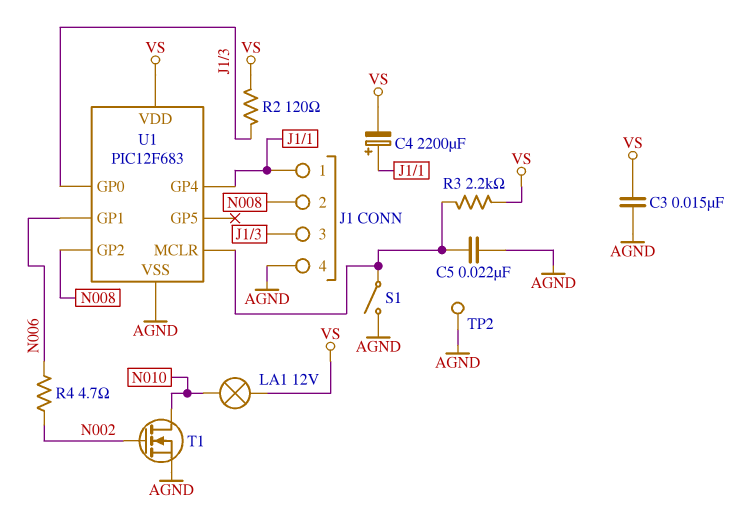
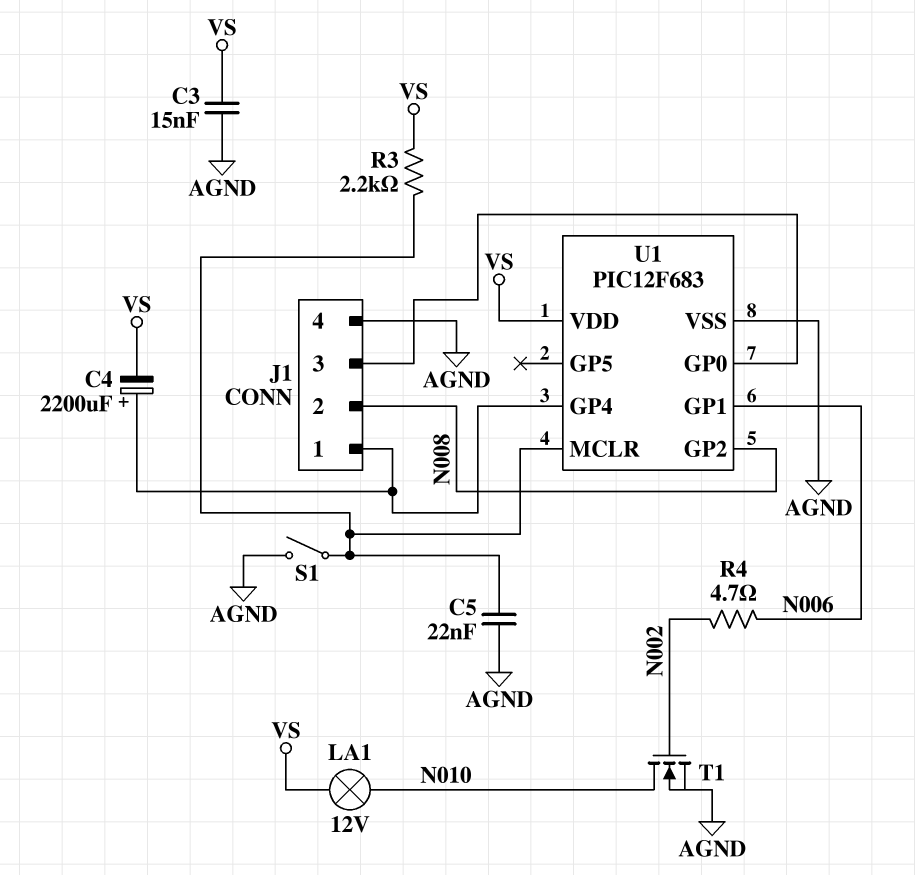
R2: 120 (J1/3, VS) -> none
TP2: test point (AGND) -> none

